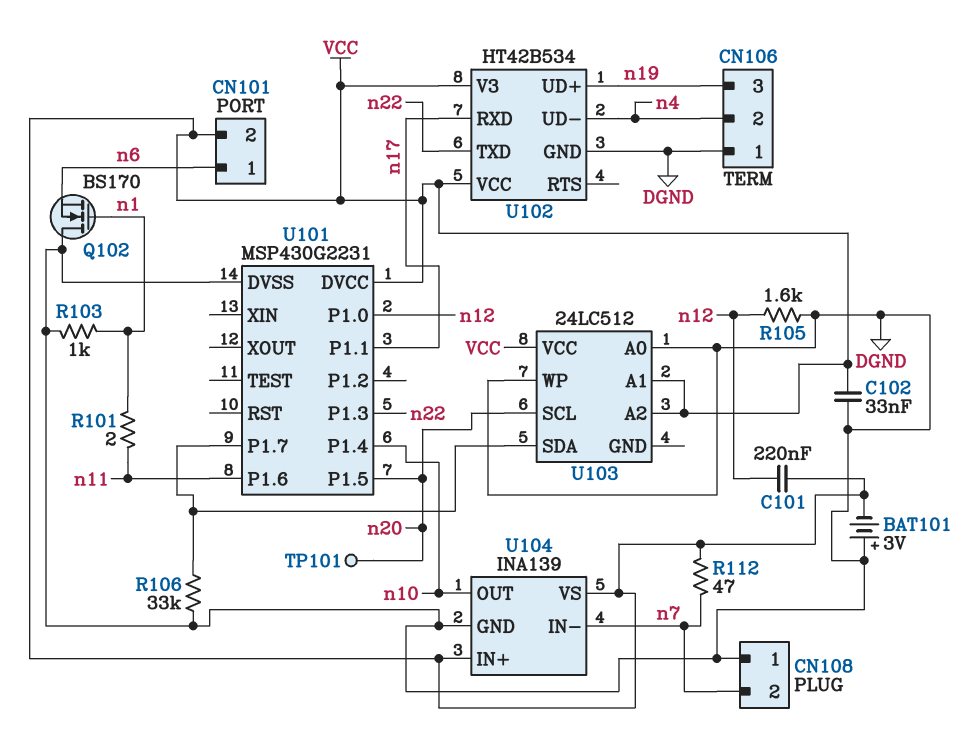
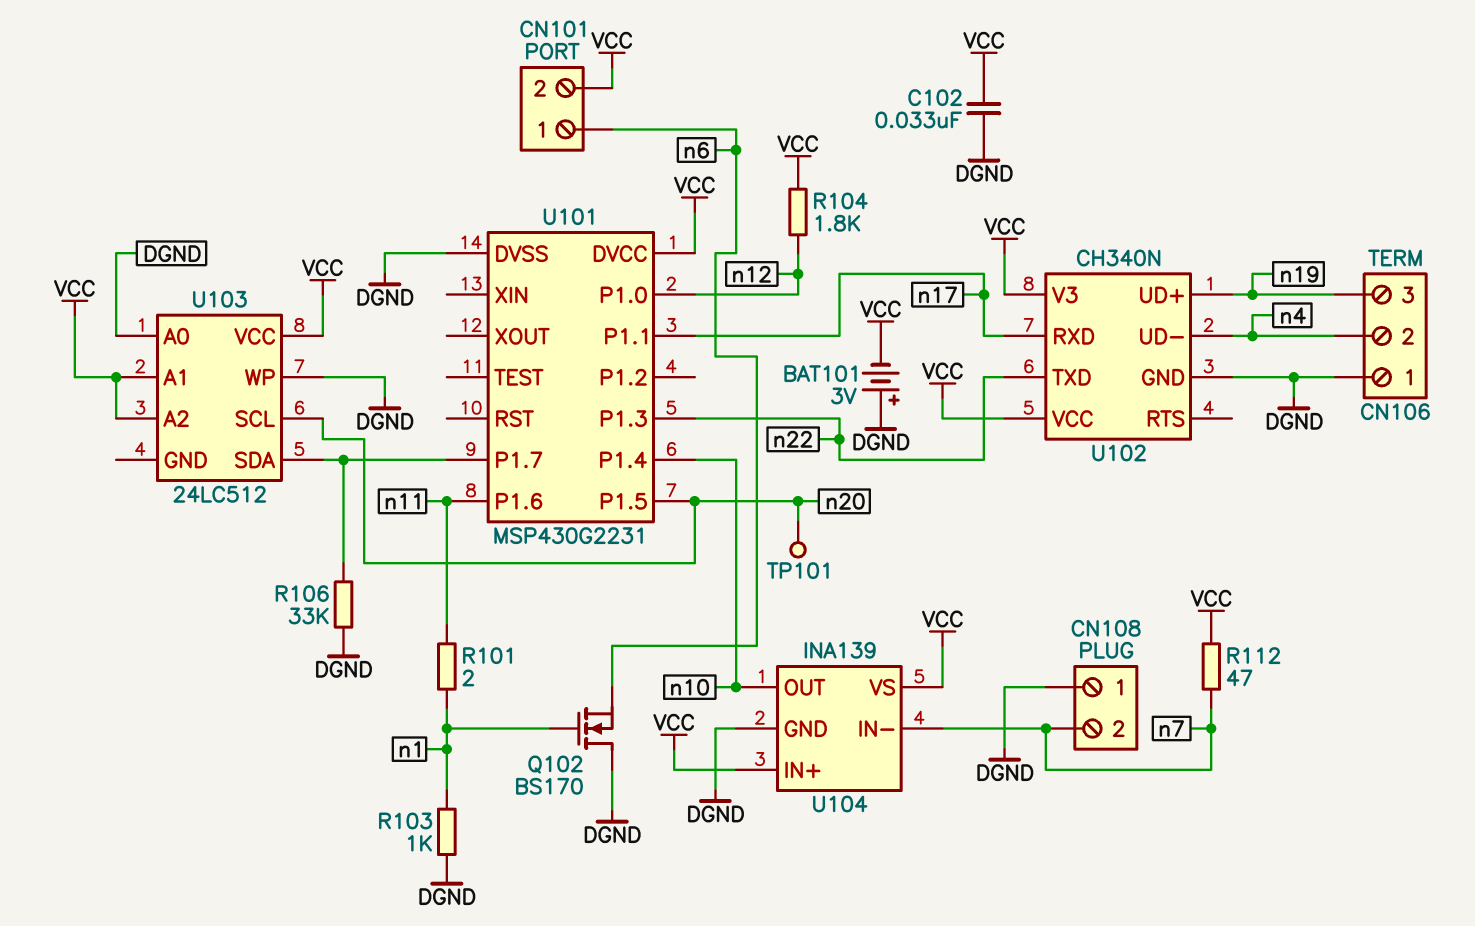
C101: 220nF (VCC, n12) -> none
R104: none -> 1.8k (VCC, n12)
R105: 1.6k (DGND, n12) -> none
U102: HT42B534 -> CH340N

